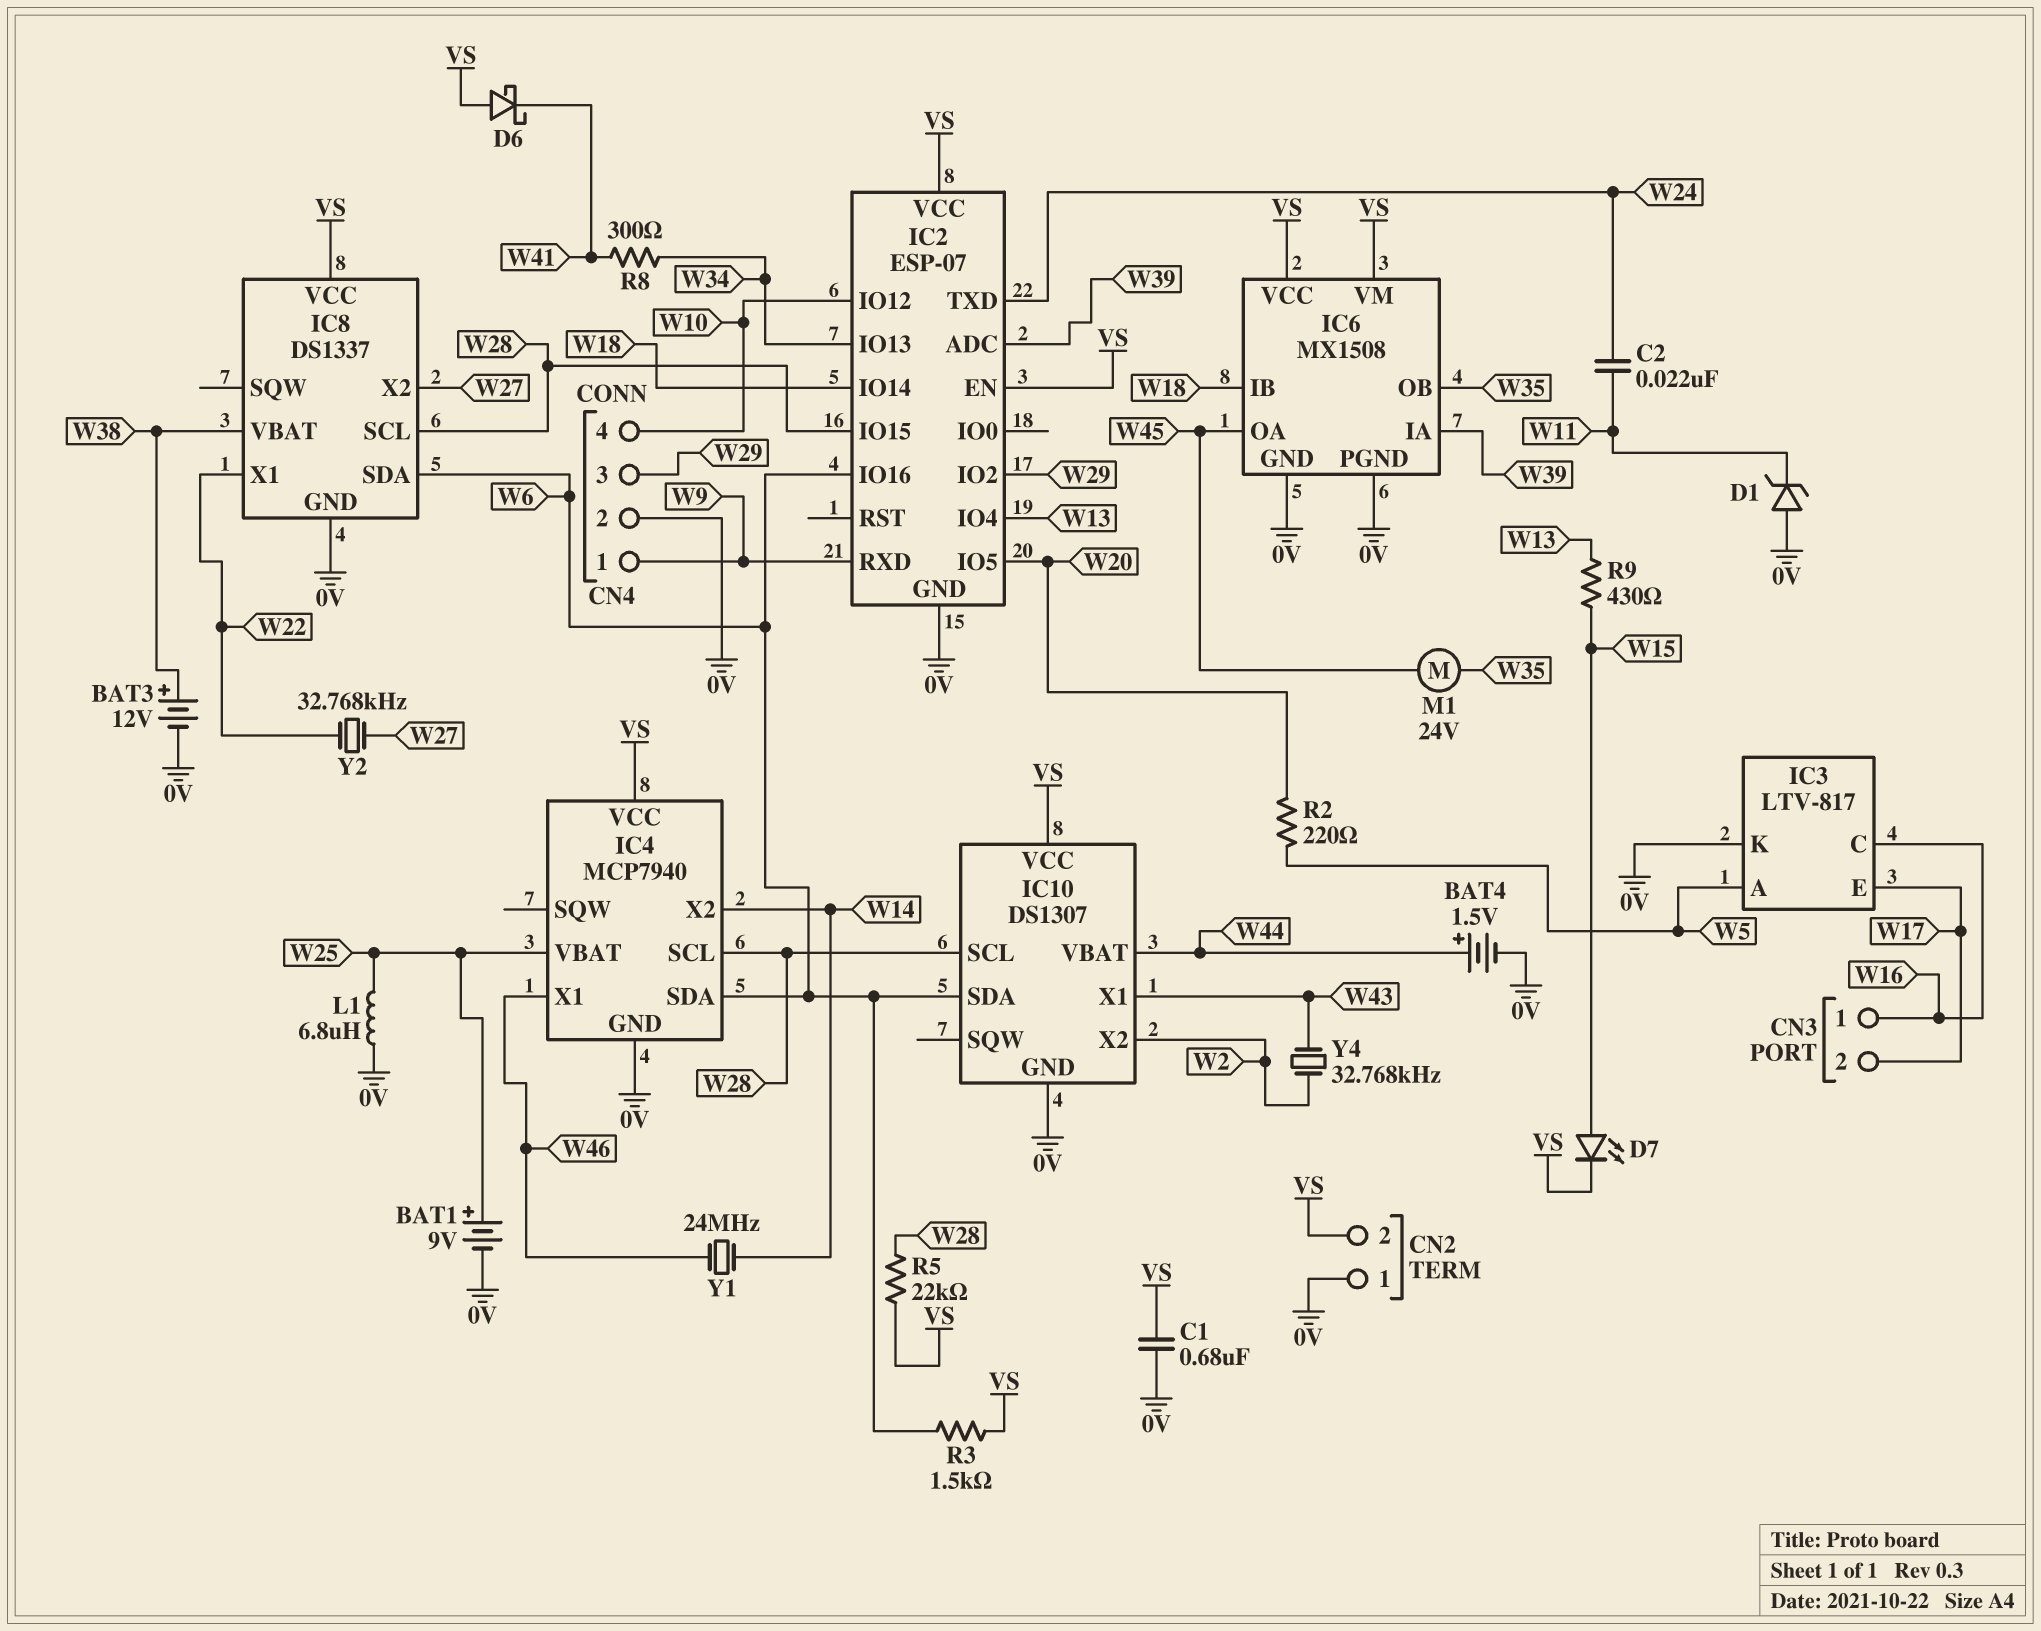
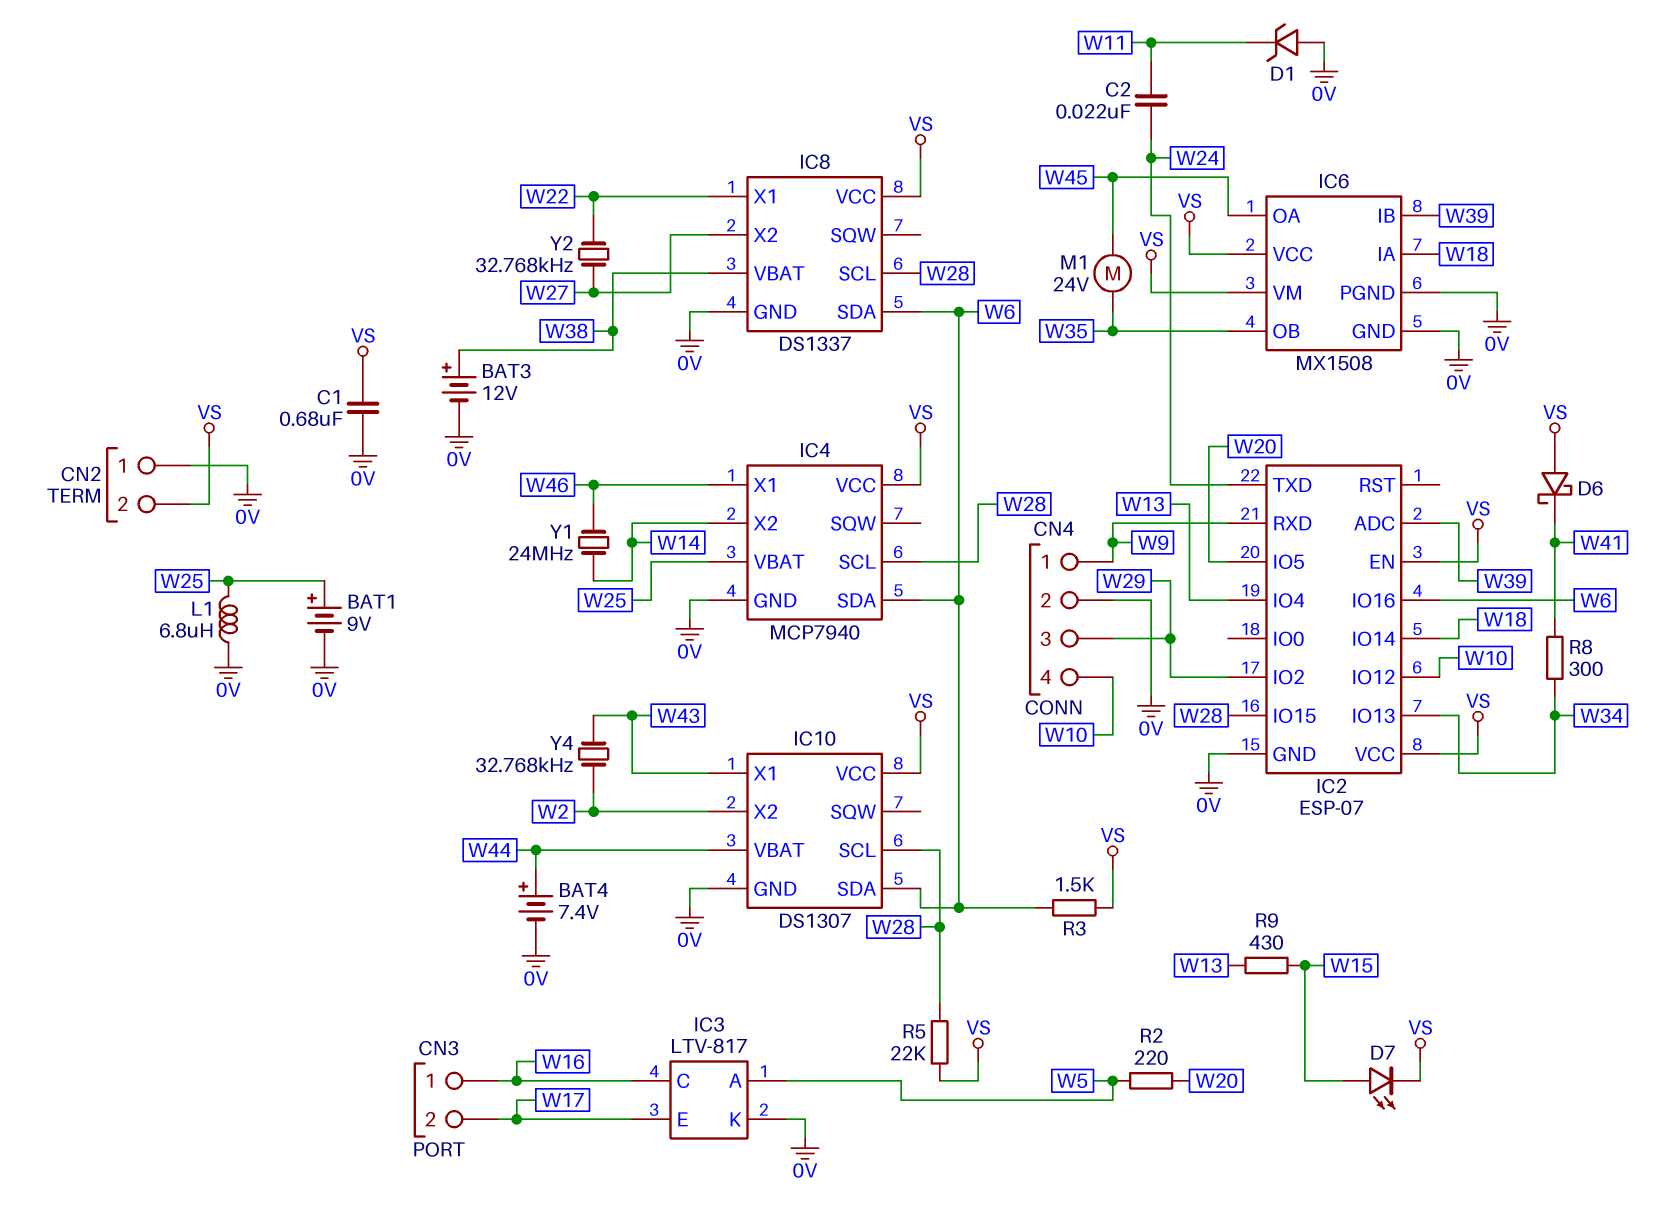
BAT4: 1.5V (plus W44, minus 0V) -> 7.4V (plus W44, minus 0V)
IC6 pin IA: W39 -> W18
IC6 pin IB: W18 -> W39

